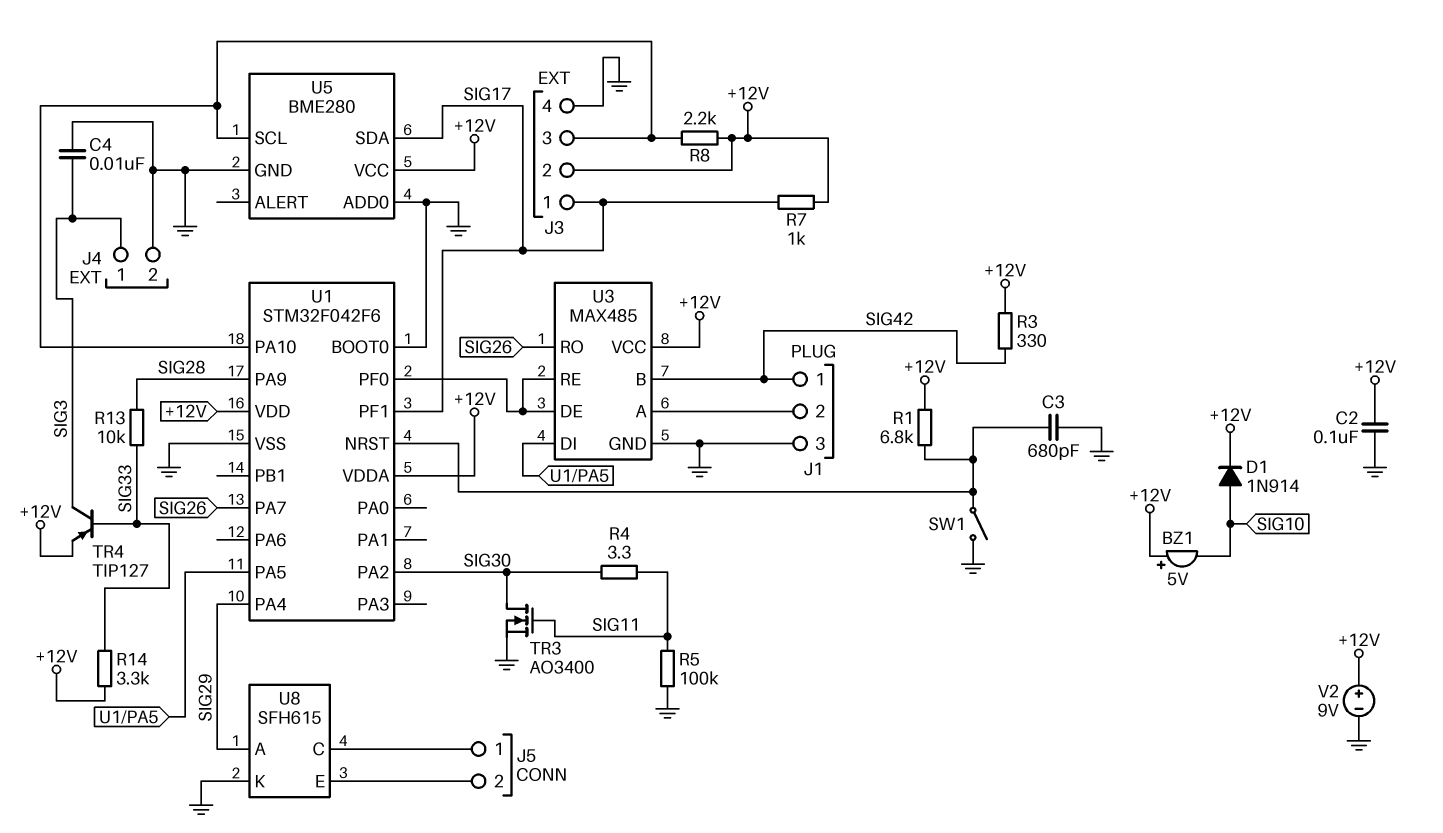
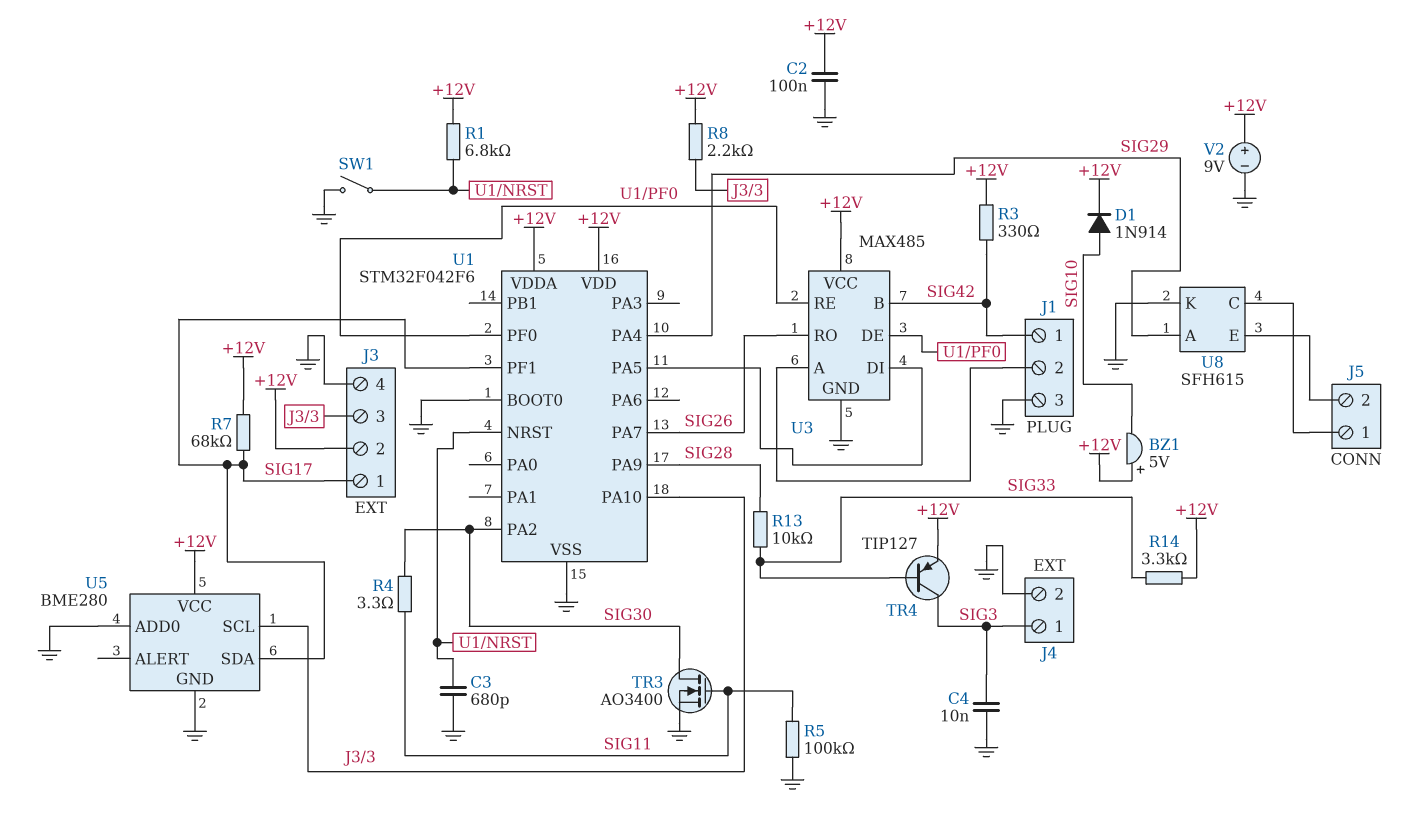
R7: 1k (+12V, SIG17) -> 68k (+12V, SIG17)

